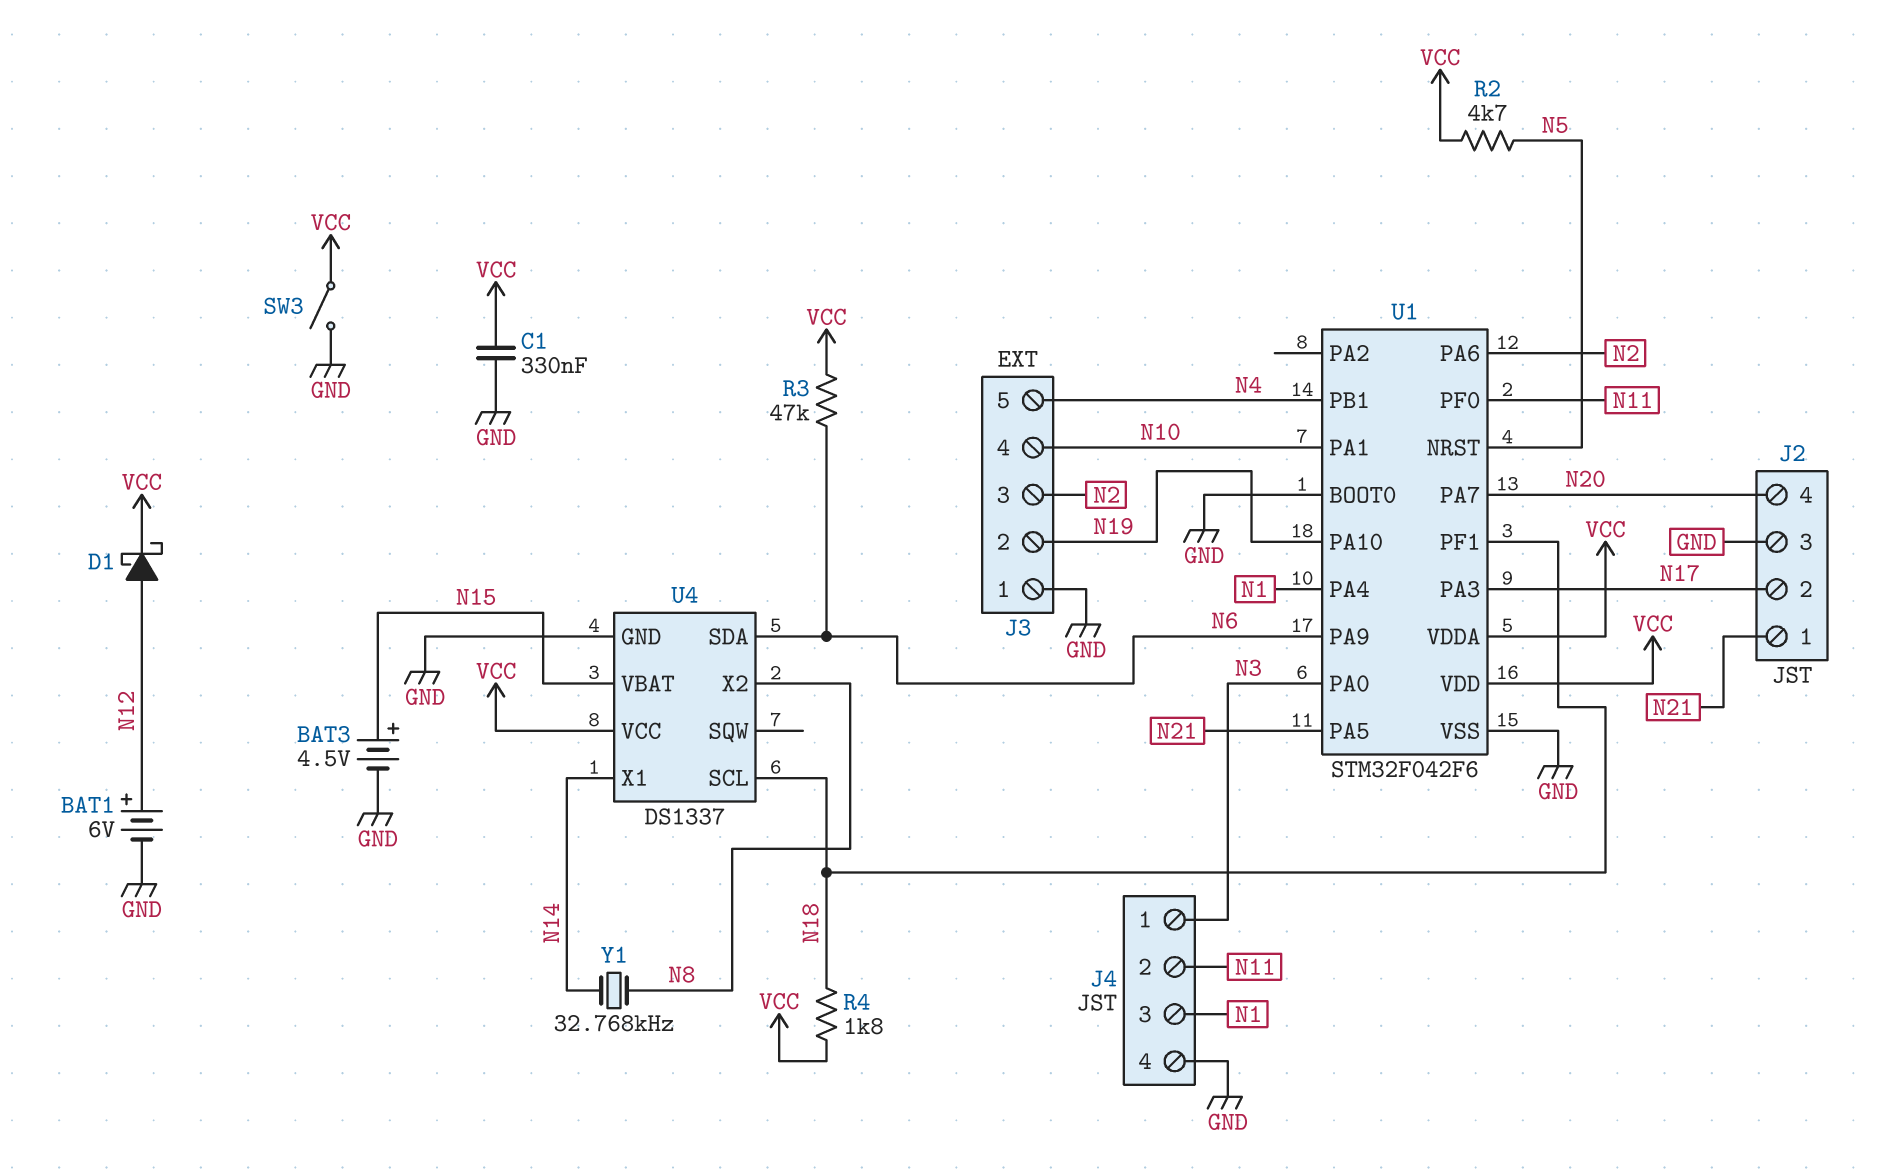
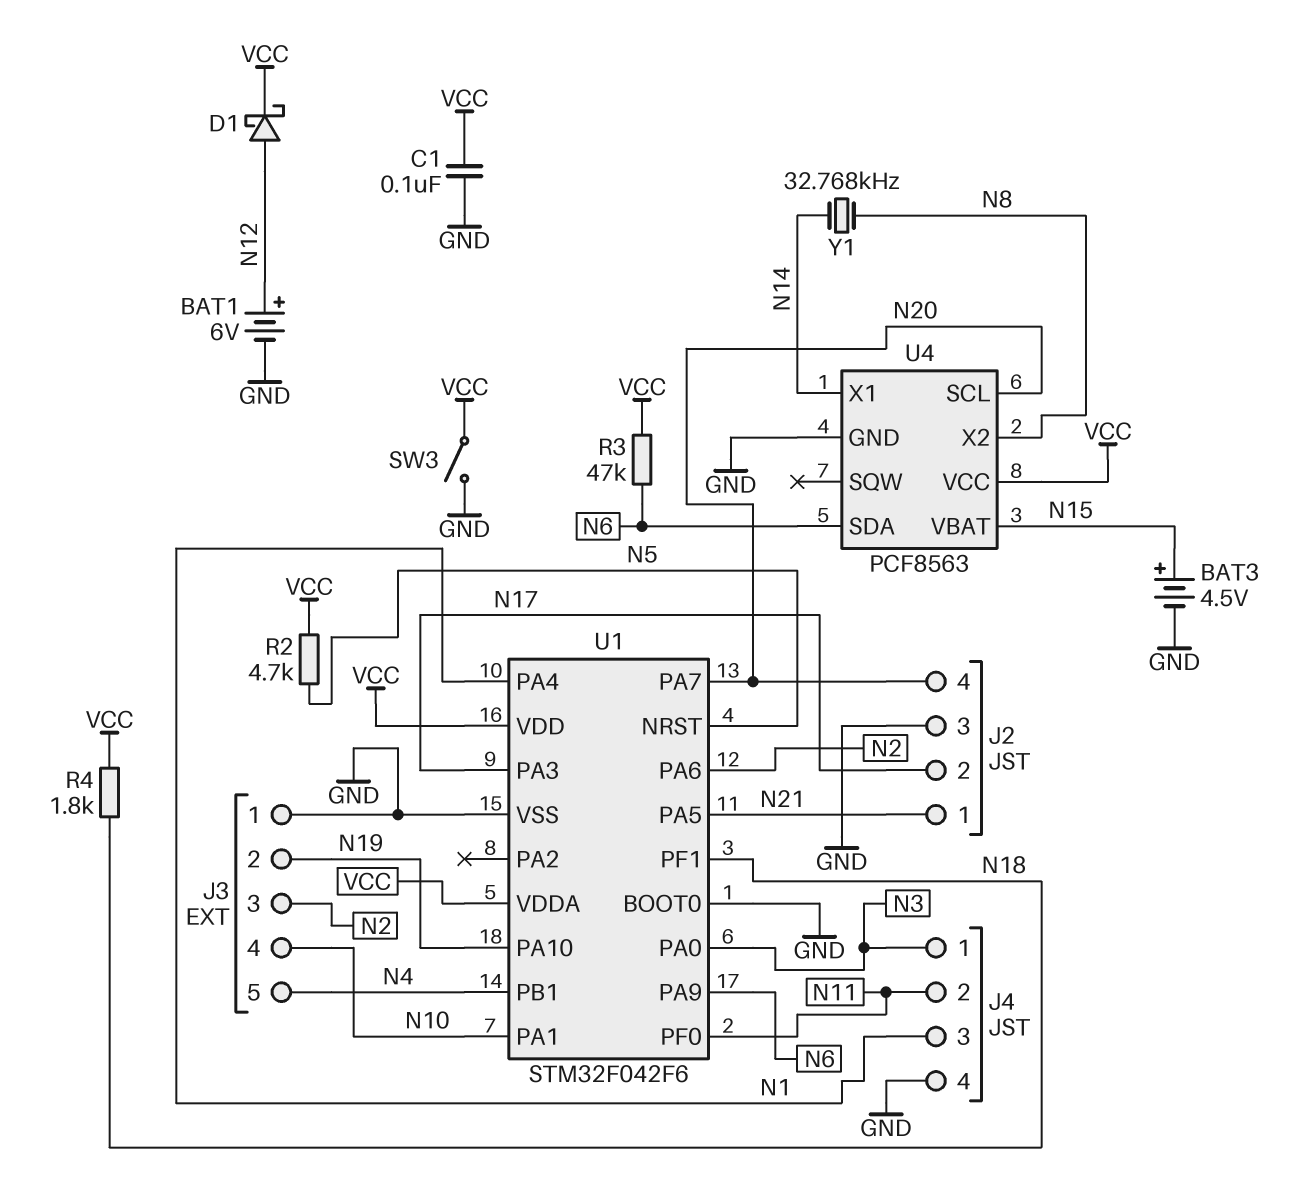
C1: 330nF (GND, VCC) -> 100nF (GND, VCC)
U4: DS1337 -> PCF8563
U4 pin SCL: N18 -> N20

